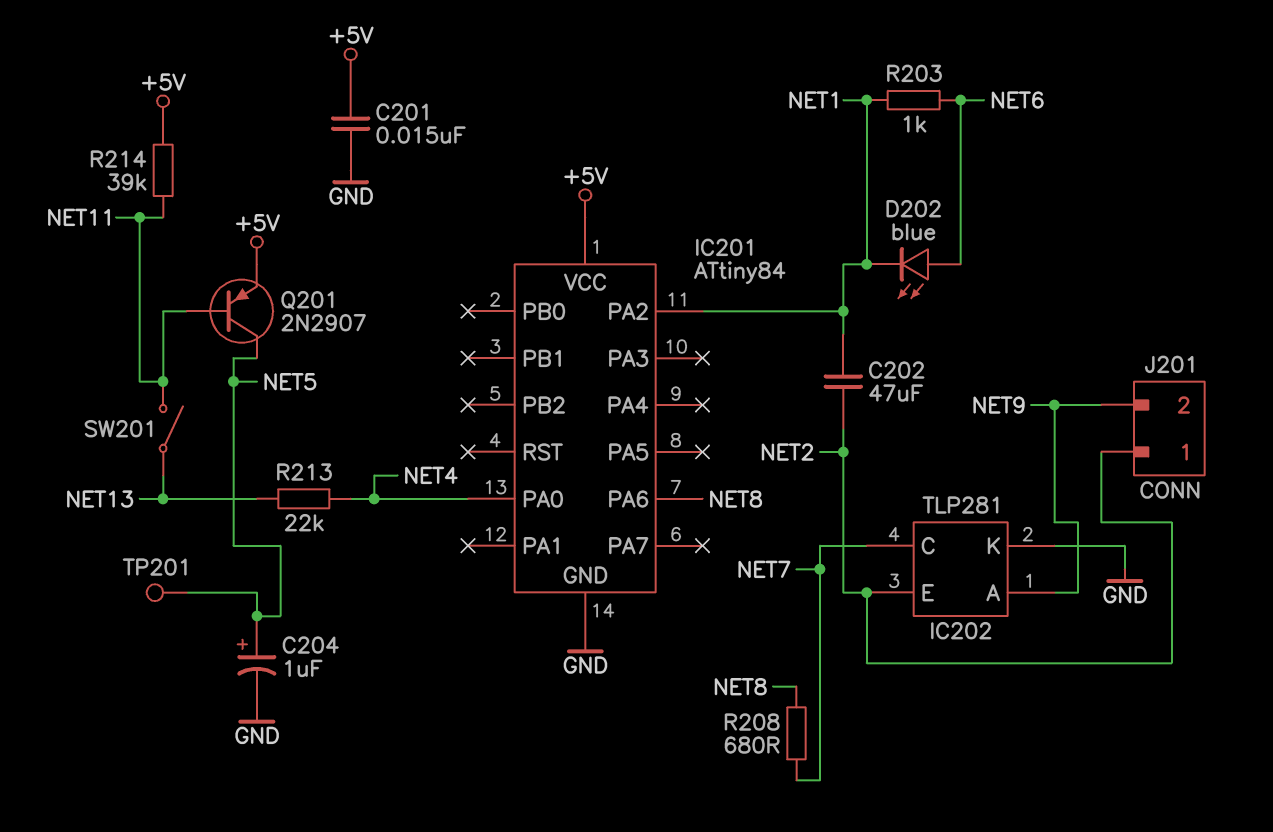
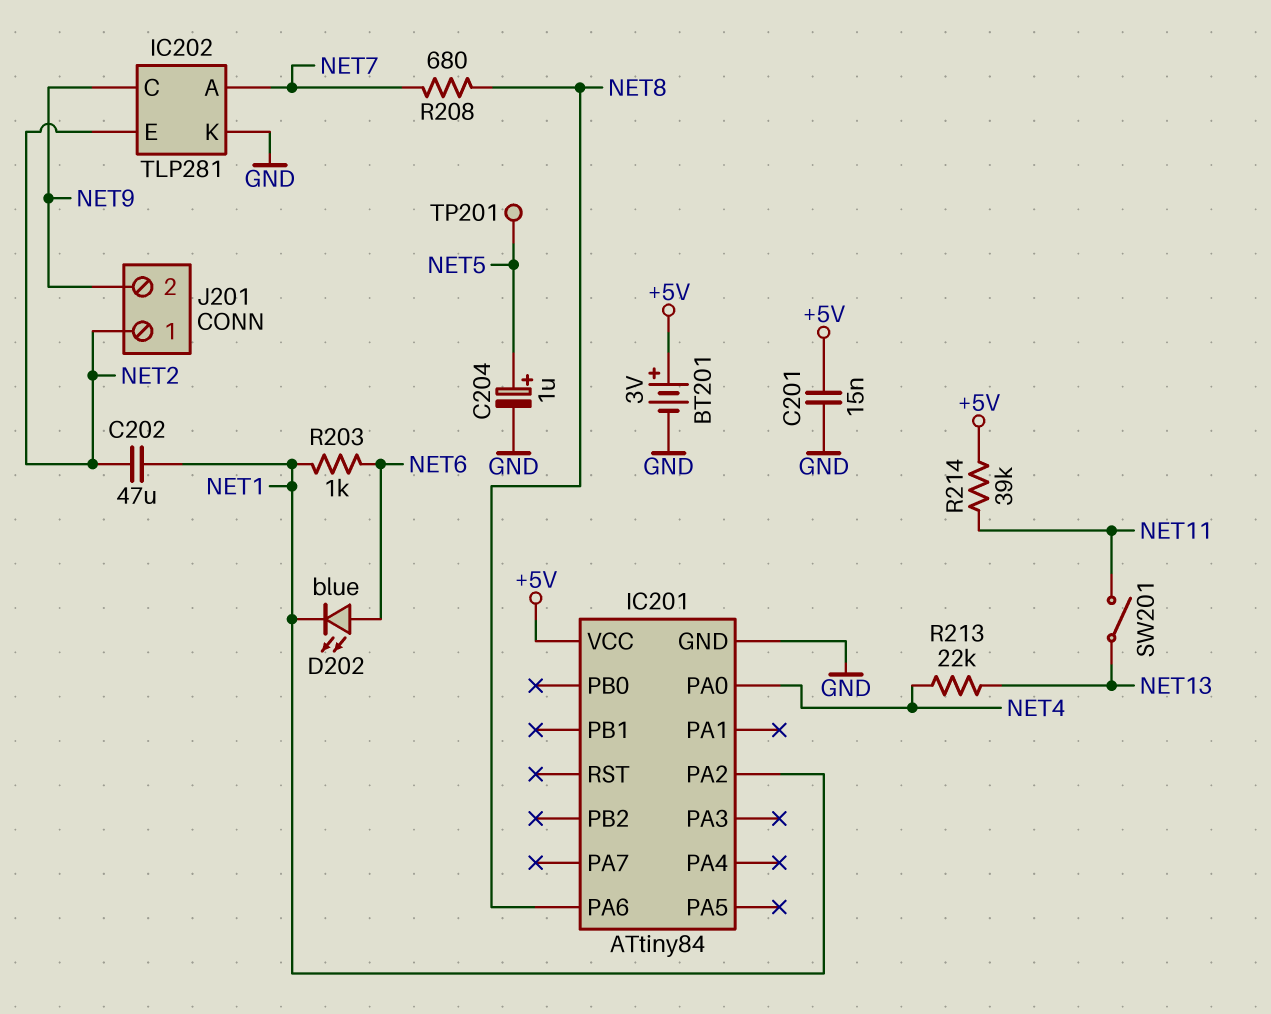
BT201: none -> 3V (plus +5V, minus GND)
IC202 pin A: NET9 -> NET7
IC202 pin C: NET7 -> NET9
Q201: PNP 2N2907 (B NET11, C NET5, E +5V) -> none

